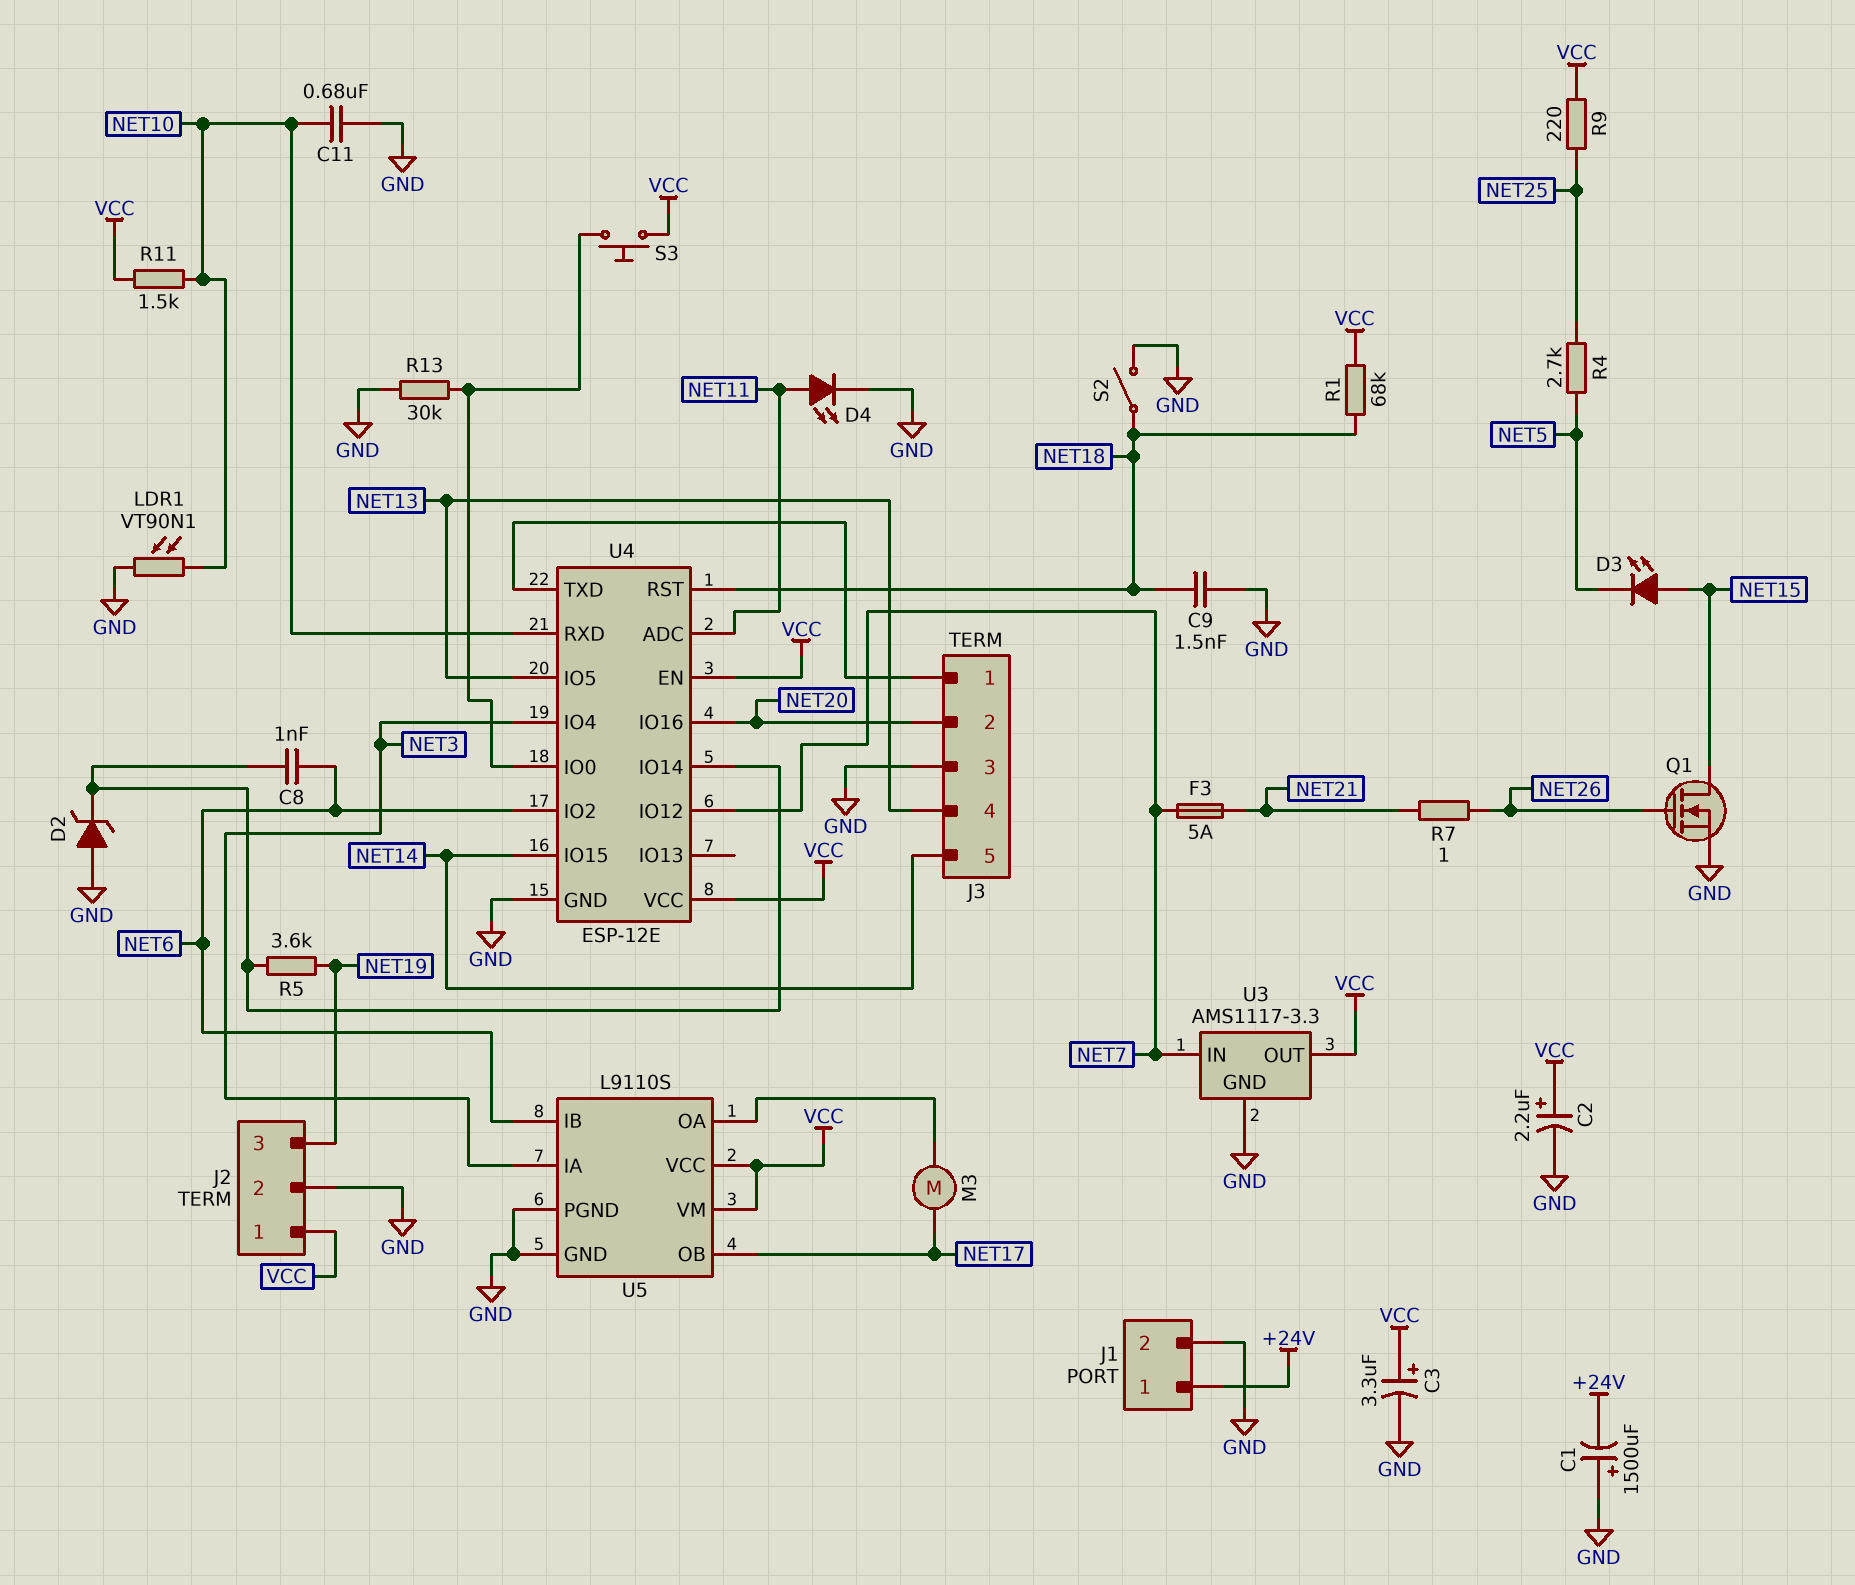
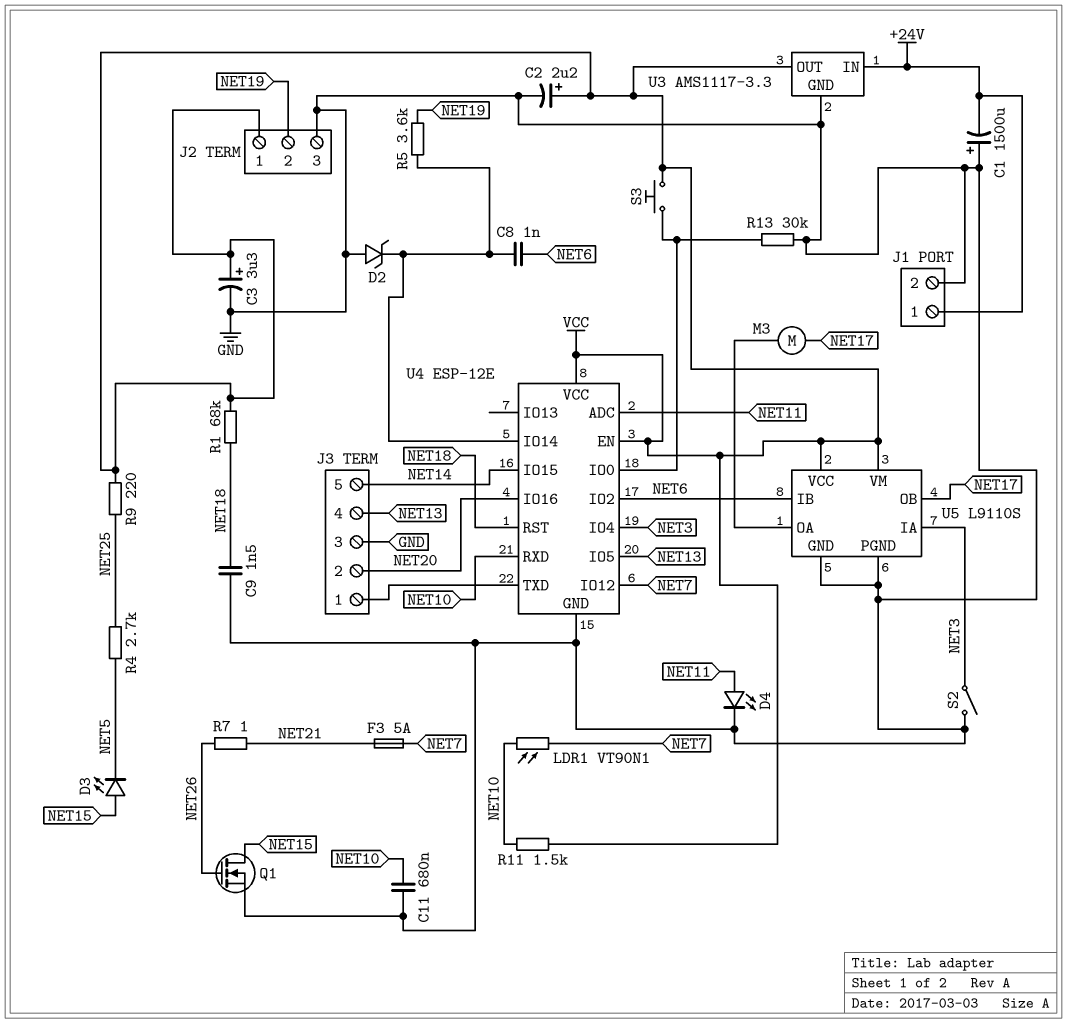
J2 pin 2: GND -> NET19
J2 pin 3: NET19 -> GND
LDR1: VT90N1 (GND, NET10) -> VT90N1 (NET7, NET10)
S2: switch (GND, NET18) -> switch (GND, NET3)
U3 pin IN: NET7 -> +24V

